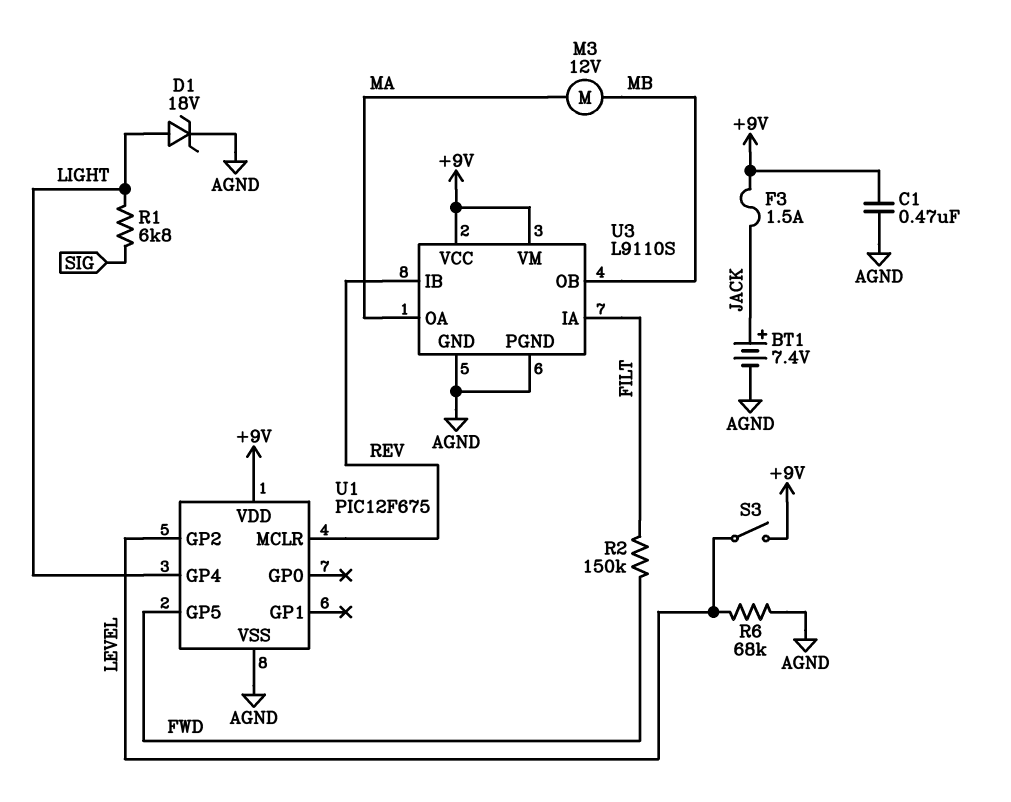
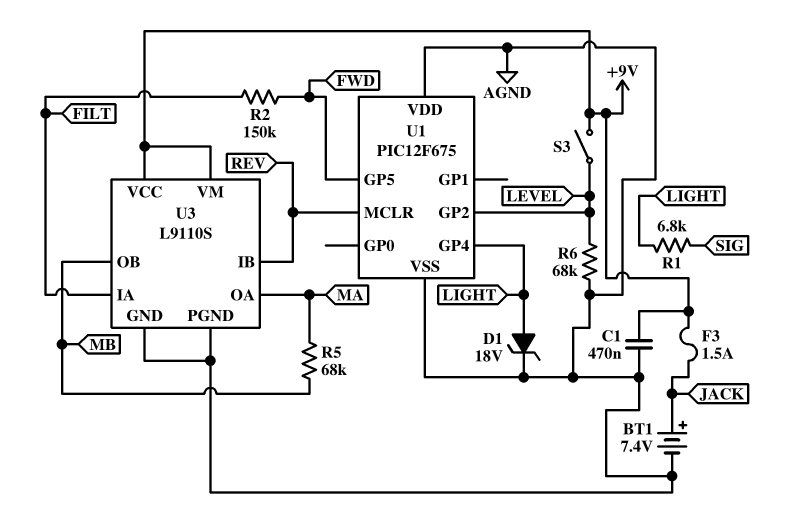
M3: motor 12V (MA, MB) -> none
R5: none -> 68k (MA, MB)
U1 pin VDD: +9V -> AGND

